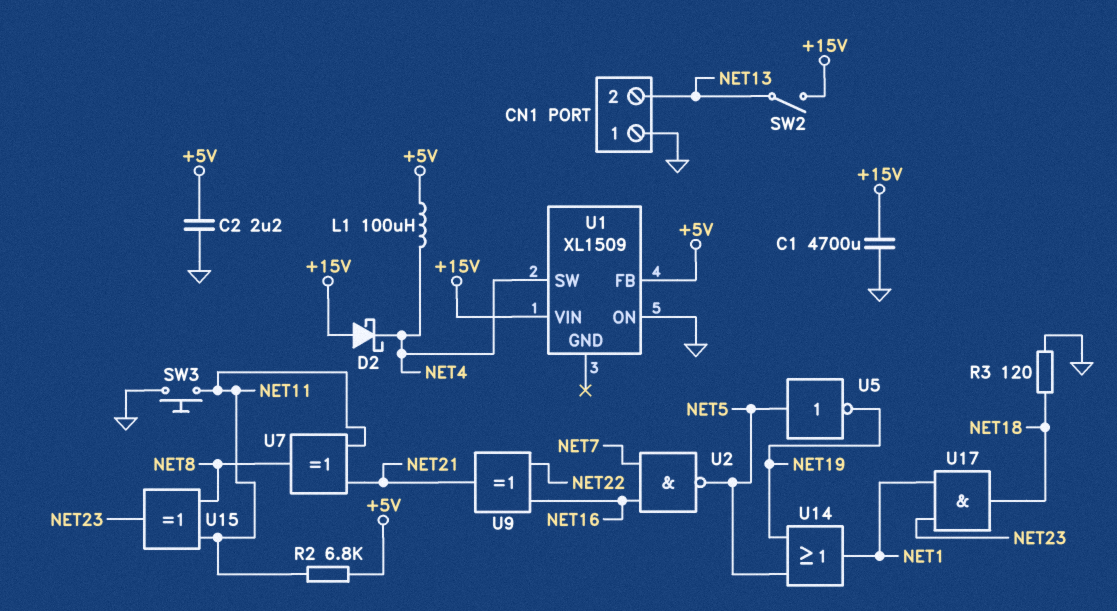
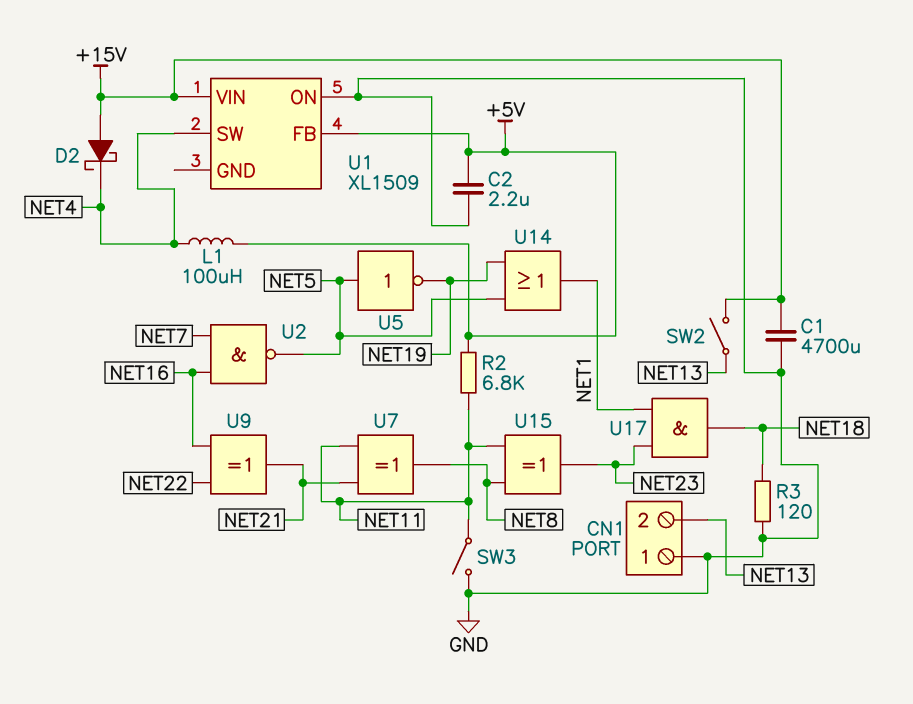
SW3: button (GND, NET11) -> switch (GND, NET11)

